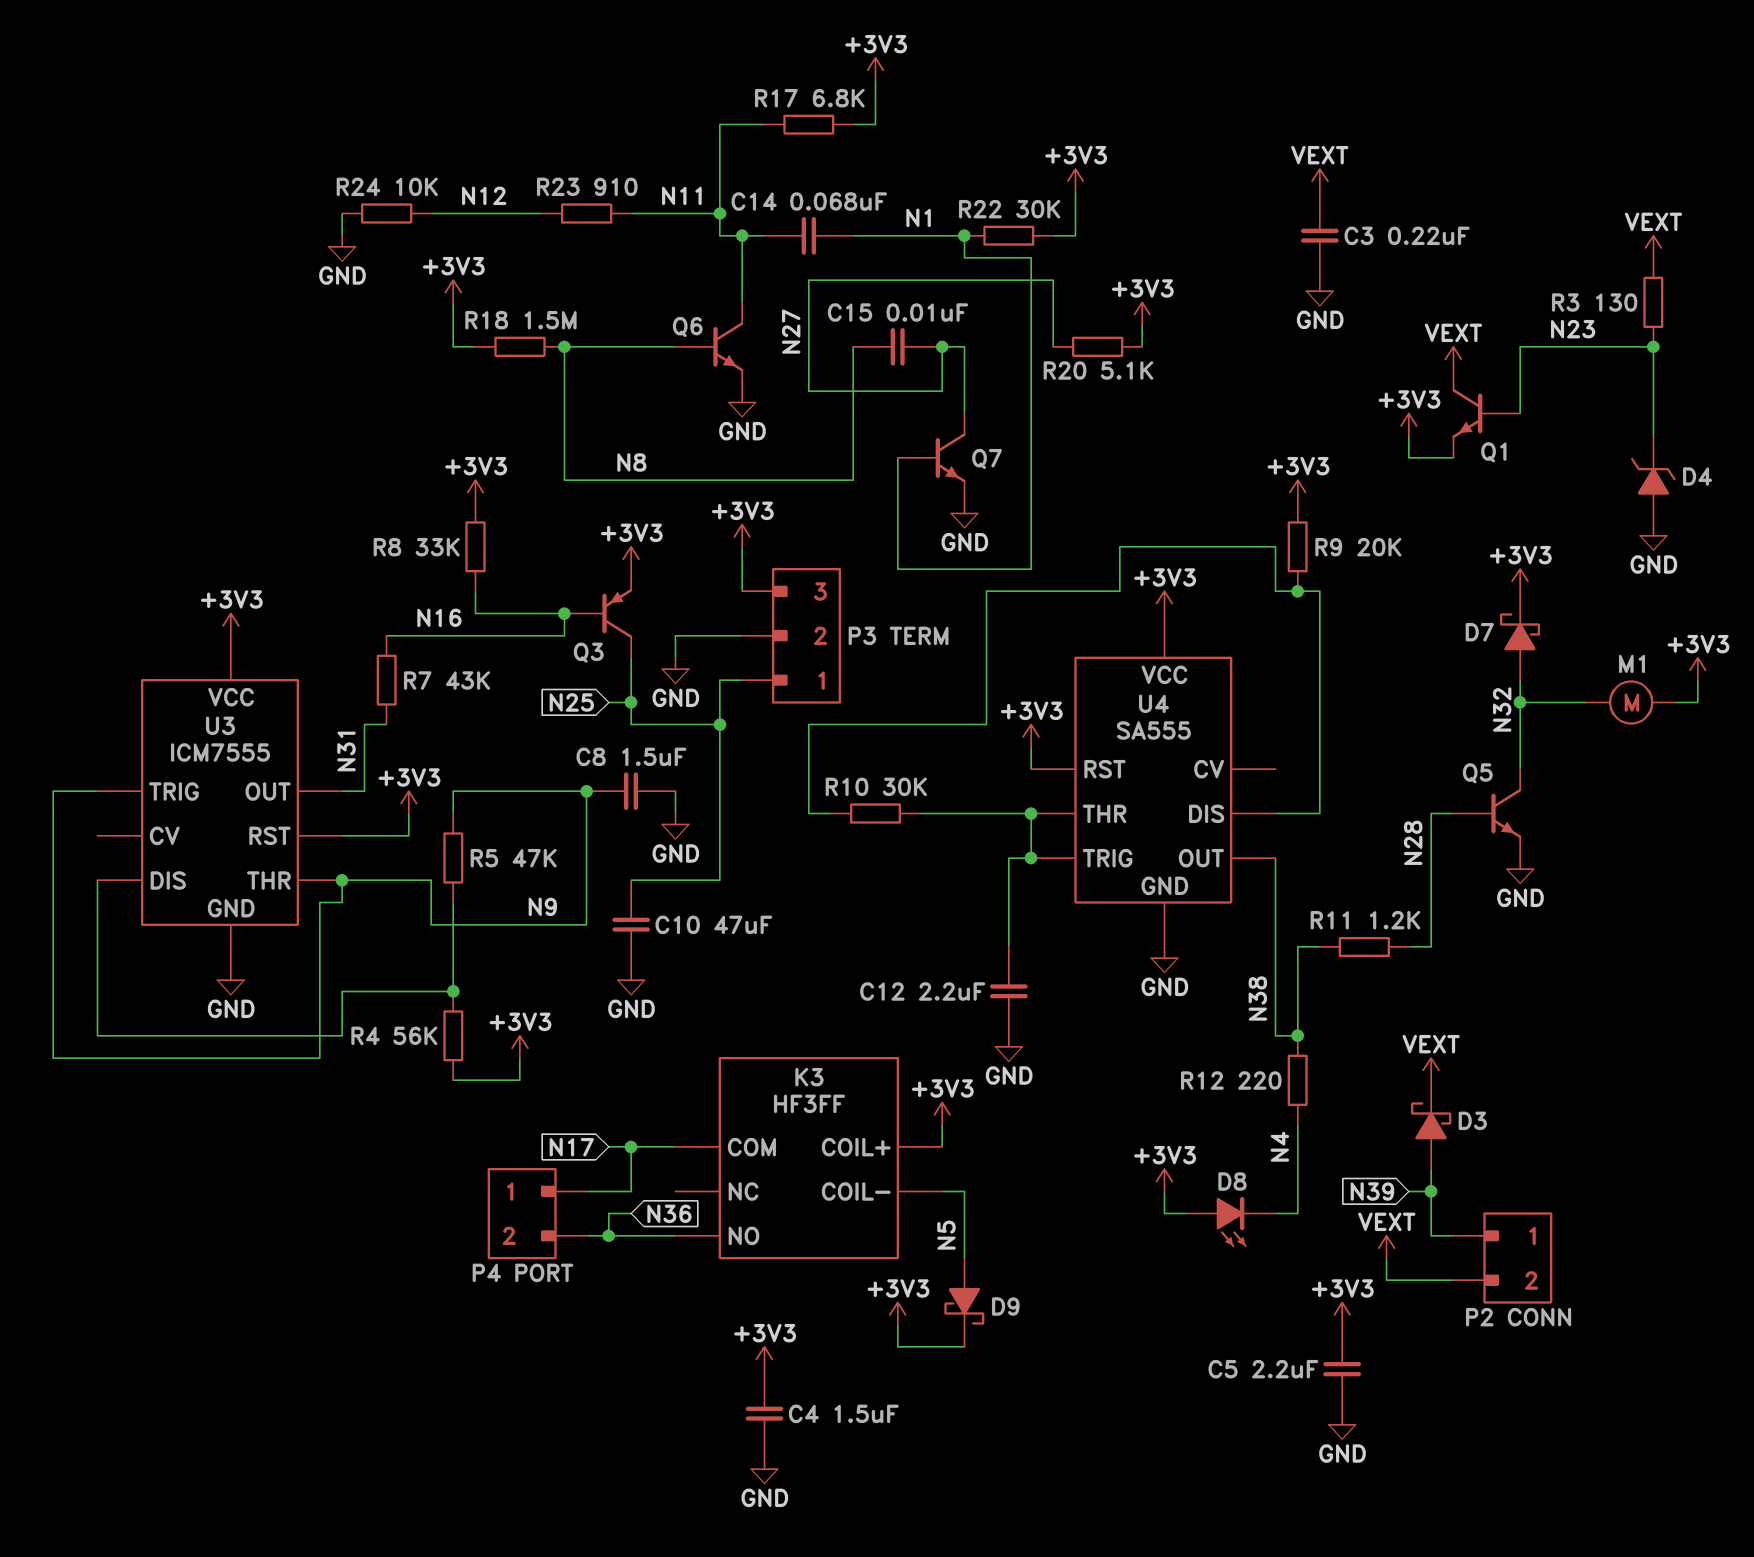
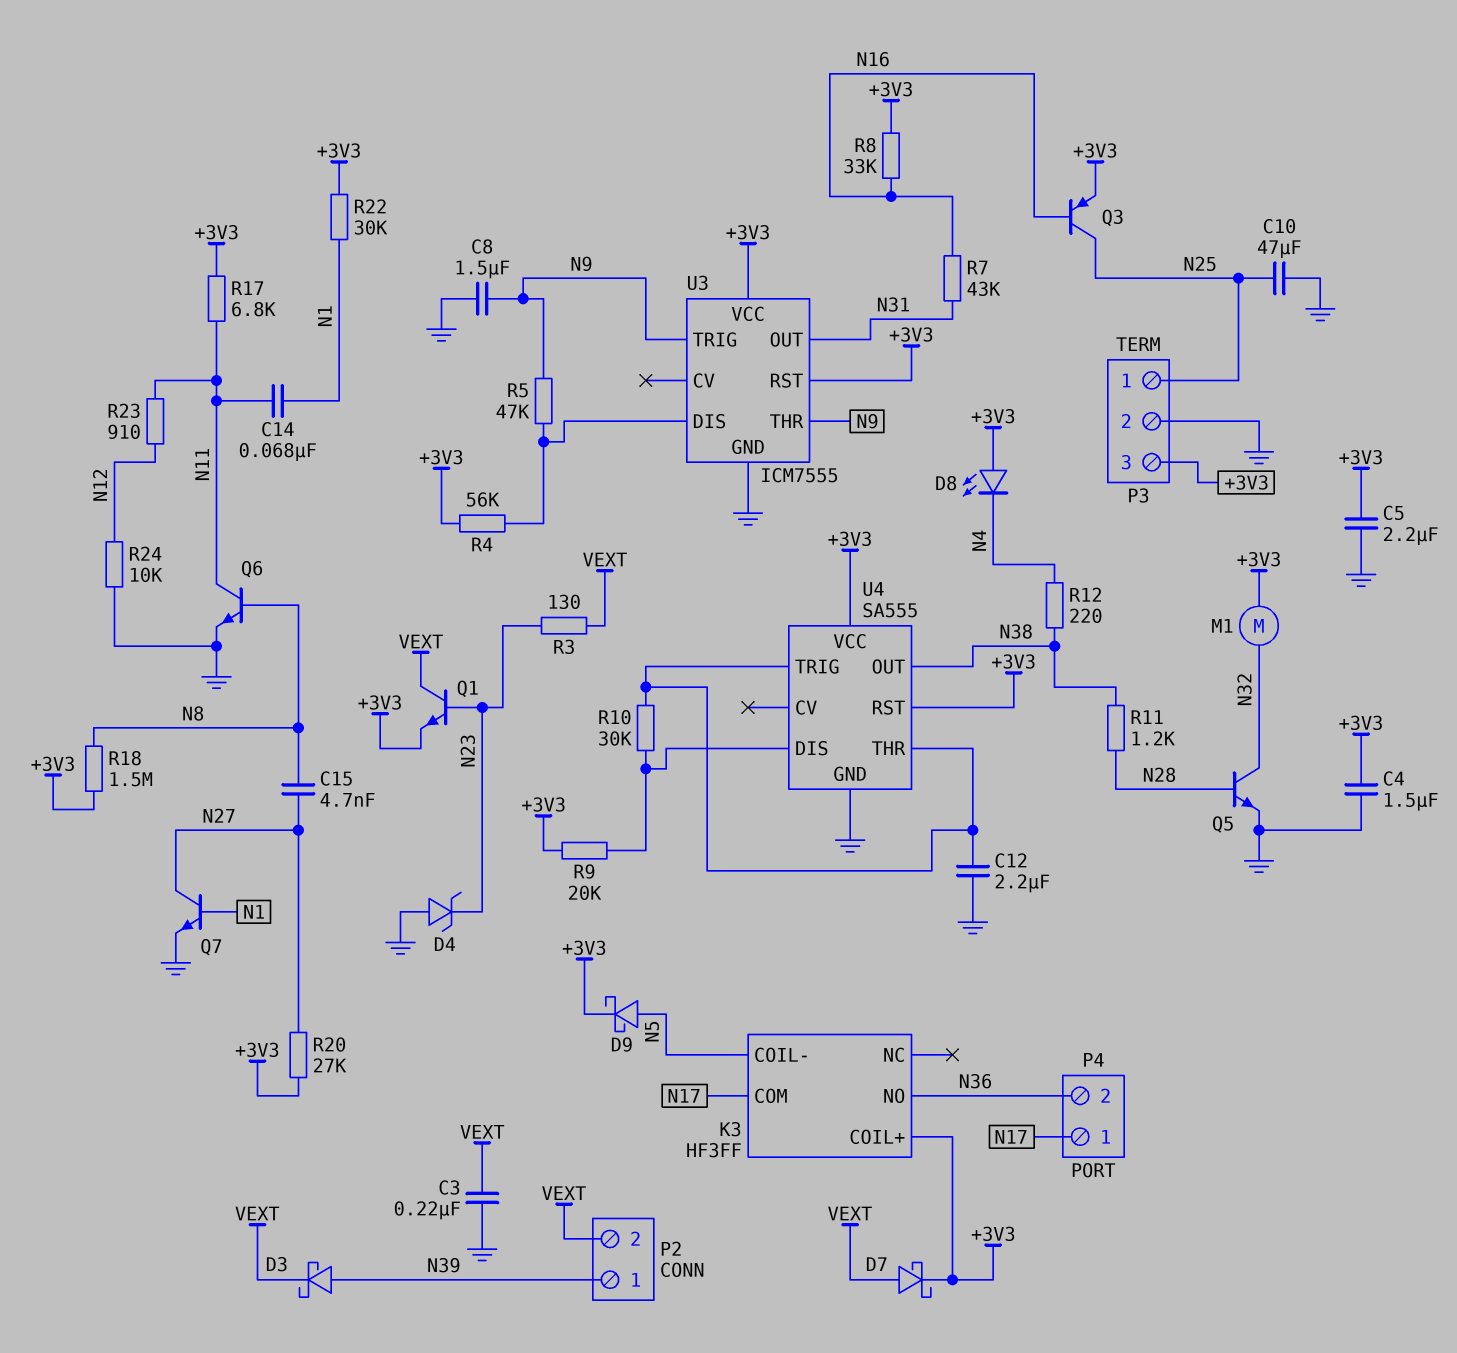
C15: 10nF (N8, N27) -> 4.7nF (N8, N27)
D7: schottky (A N32, K +3V3) -> schottky (A VEXT, K +3V3)
R20: 5.1k (+3V3, N27) -> 27k (+3V3, N27)

